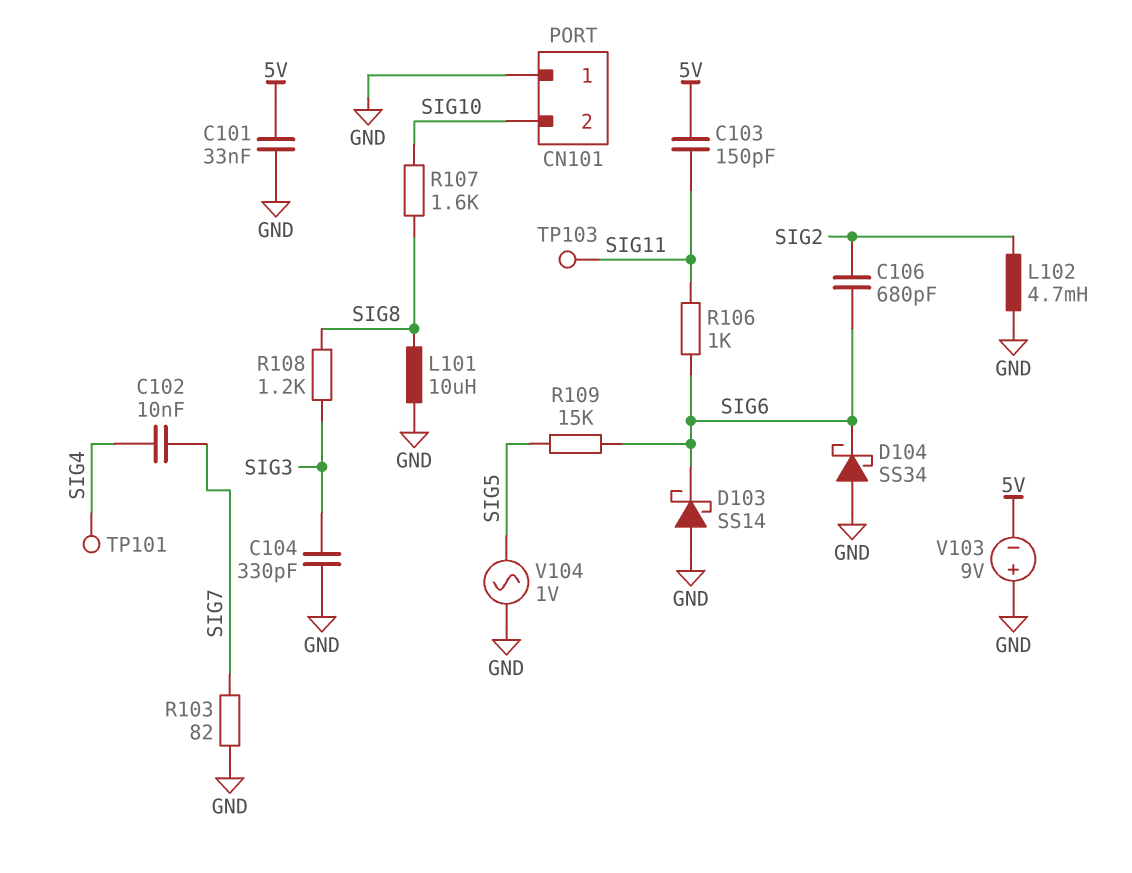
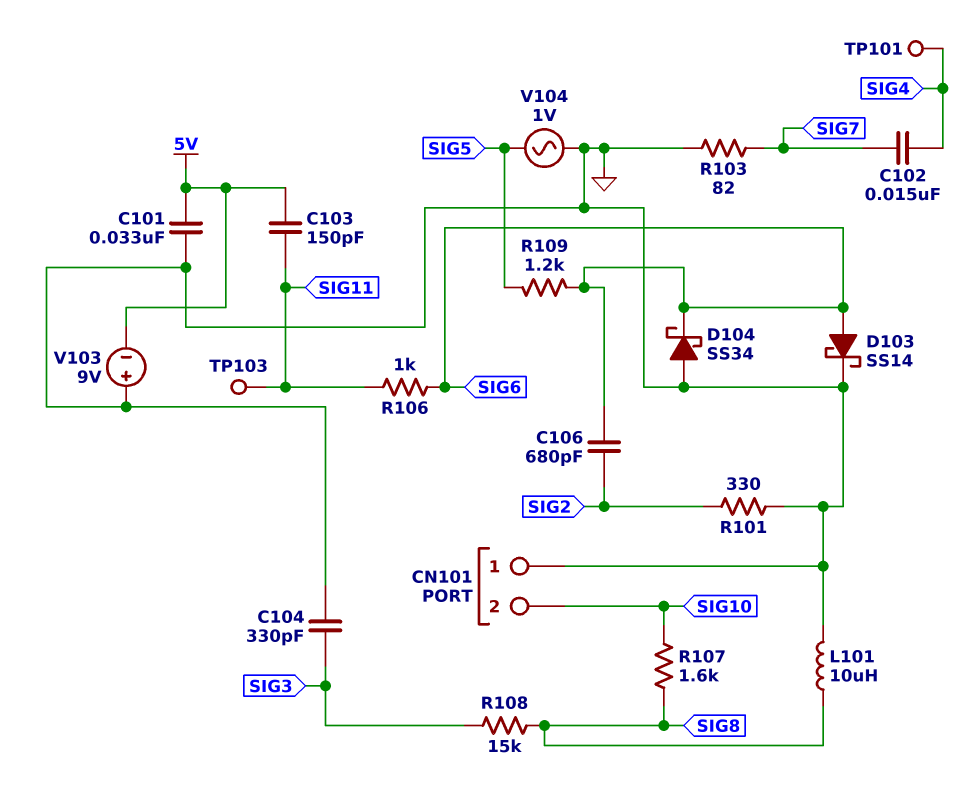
C102: 10nF (SIG4, SIG7) -> 15nF (SIG4, SIG7)
D103: schottky SS14 (A GND, K SIG6) -> schottky SS14 (A SIG6, K GND)
L102: 4.7mH (GND, SIG2) -> none
R101: none -> 330 (GND, SIG2)
R108: 1.2k (SIG3, SIG8) -> 15k (SIG3, SIG8)
R109: 15k (SIG5, SIG6) -> 1.2k (SIG5, SIG6)

